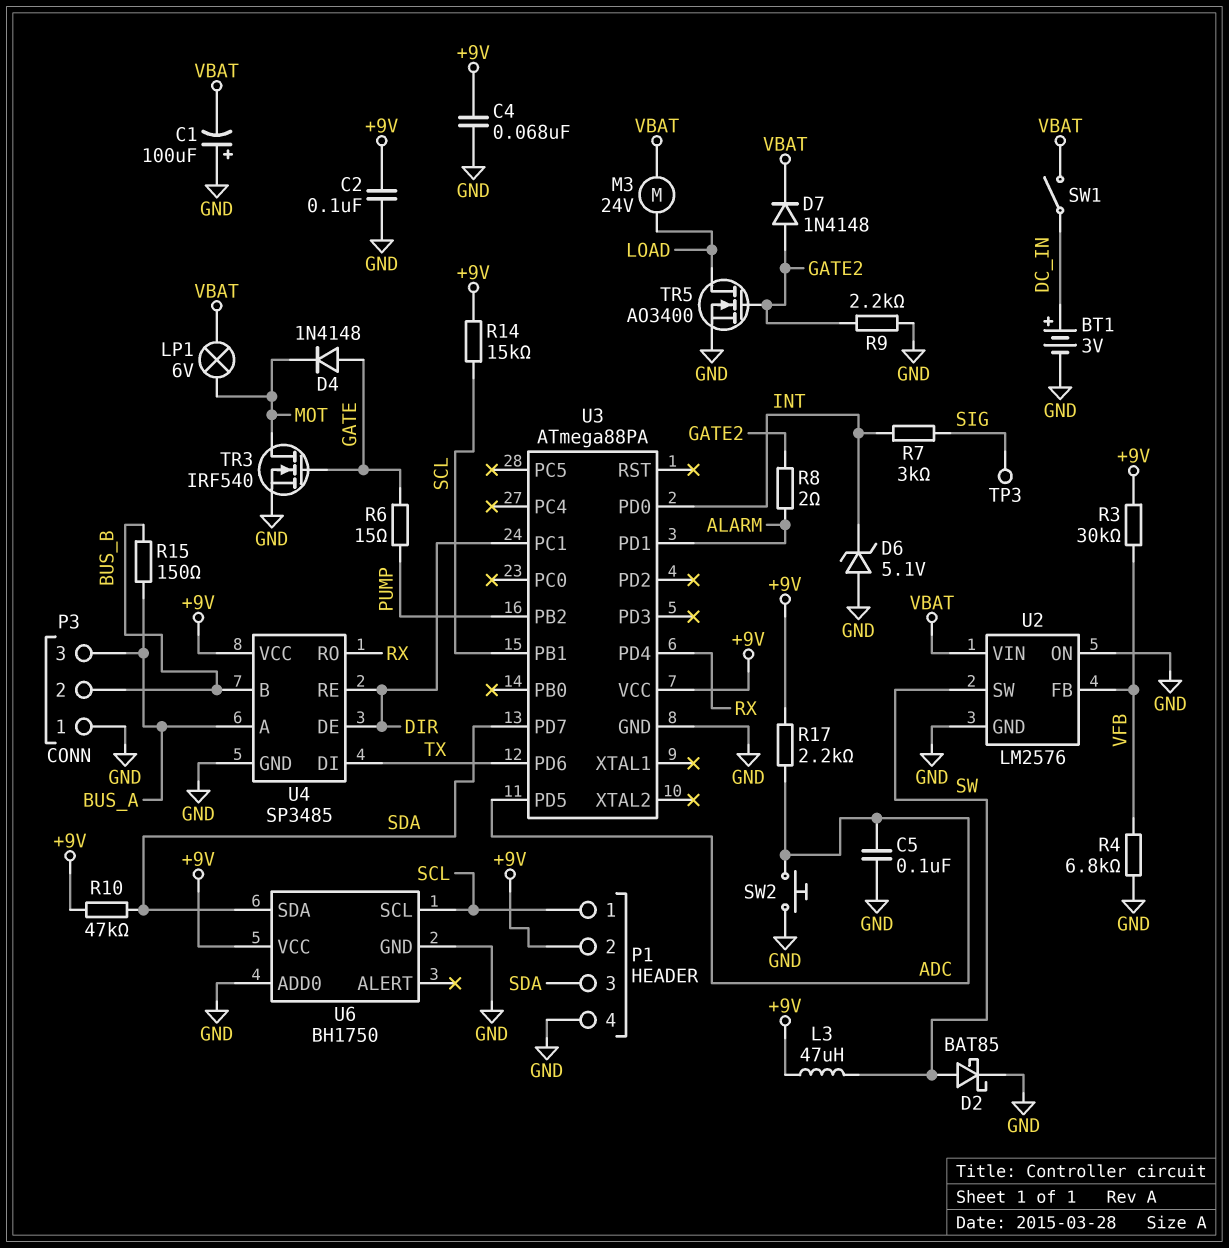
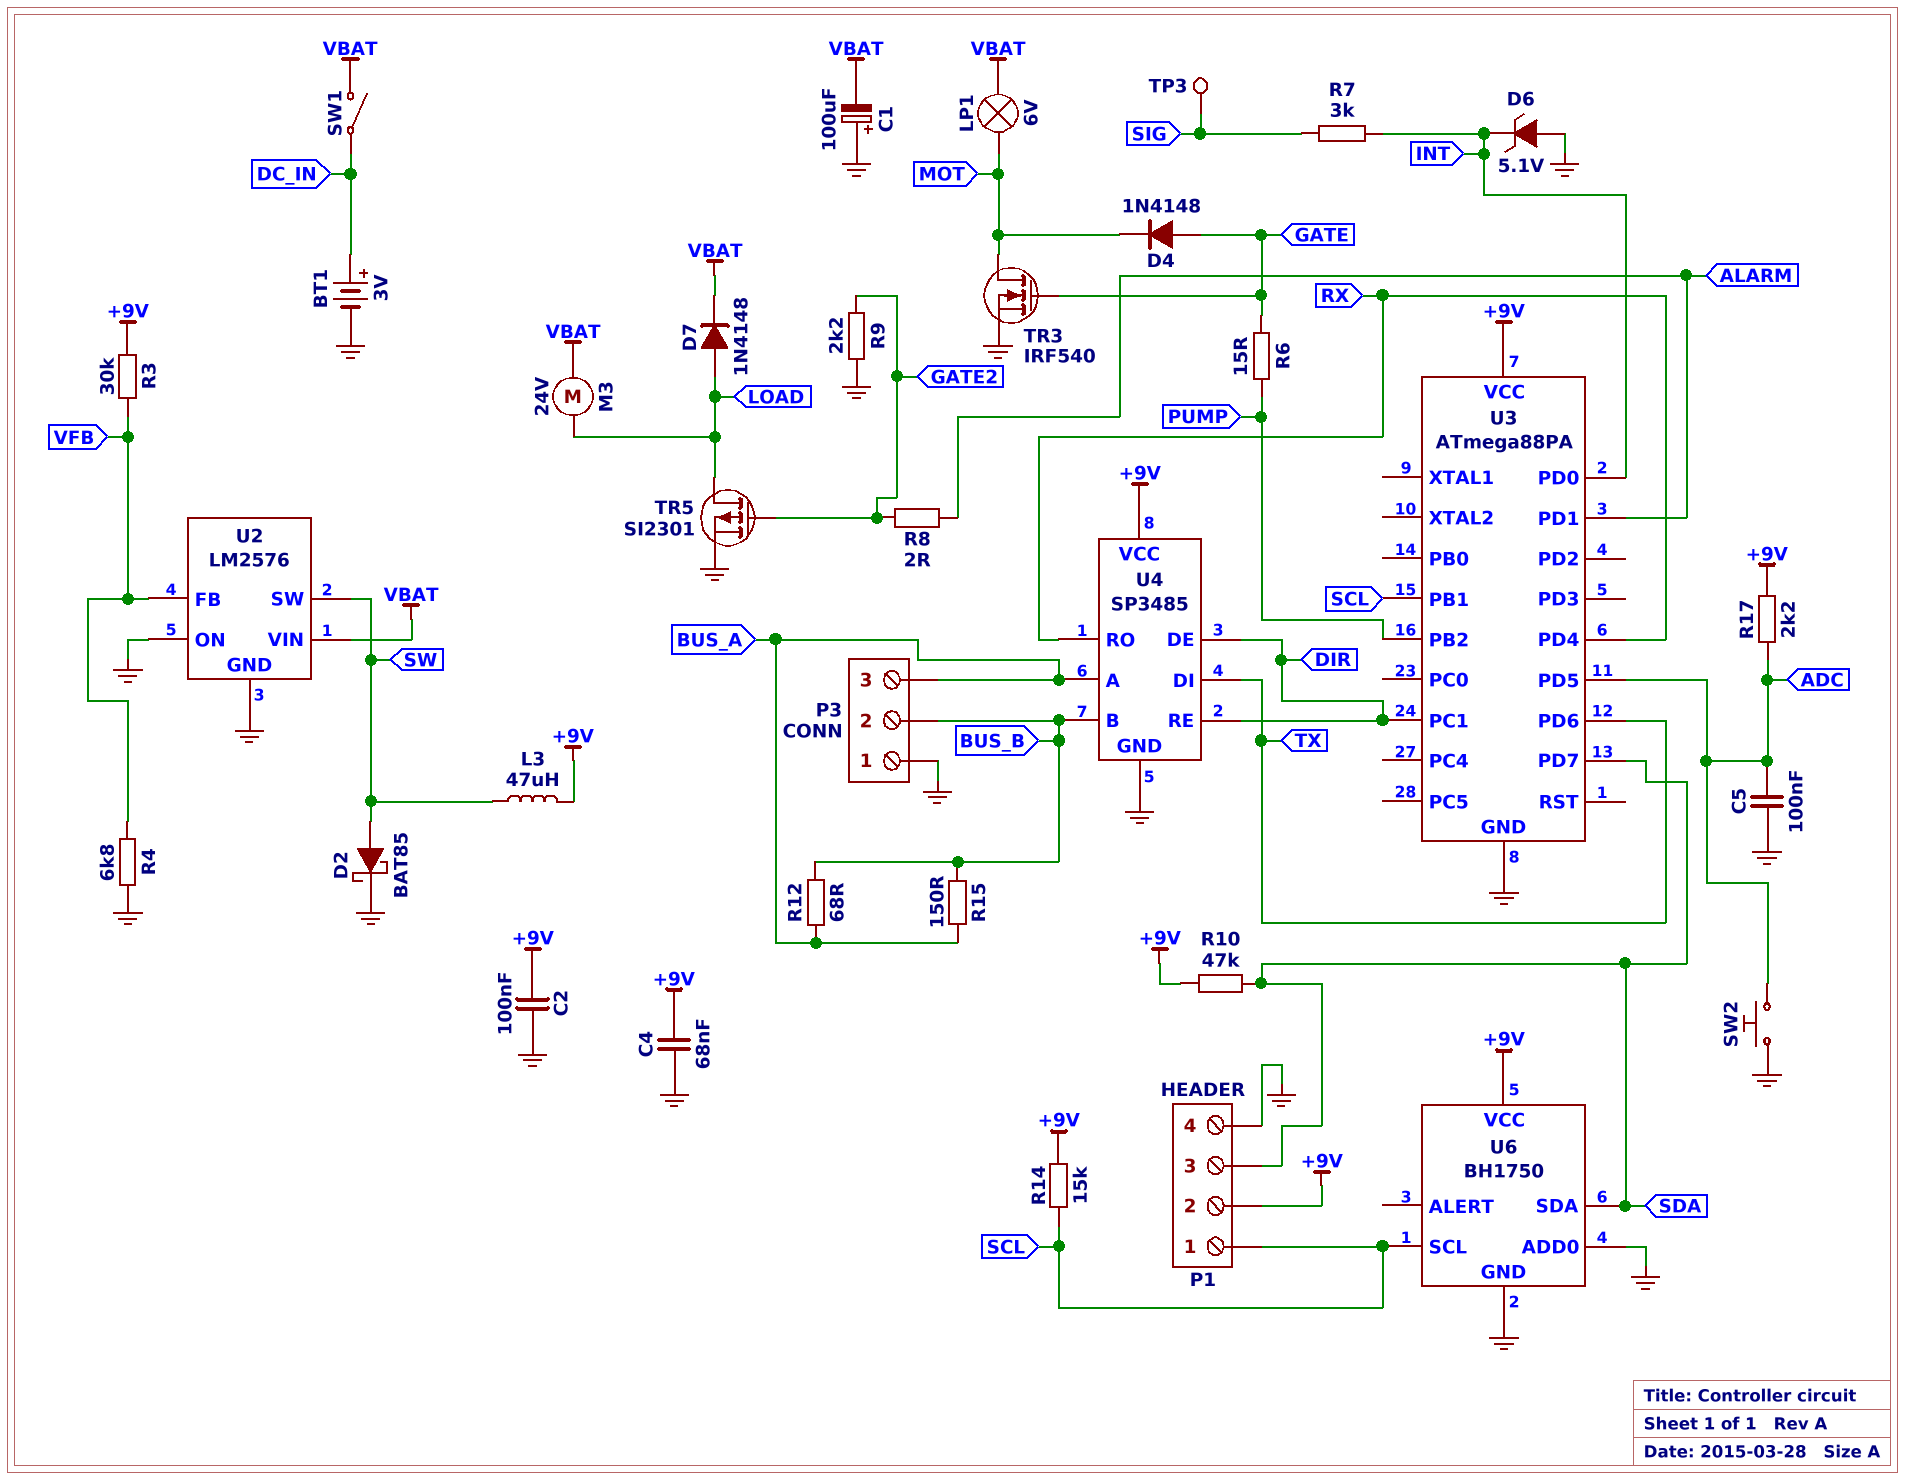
D7: diode 1N4148 (A GATE2, K VBAT) -> diode 1N4148 (A LOAD, K VBAT)
R12: none -> 68 (BUS_A, BUS_B)
TR5: NMOS AO3400 (G GATE2, D LOAD, S GND) -> PMOS SI2301 (G GATE2, D LOAD, S GND)

